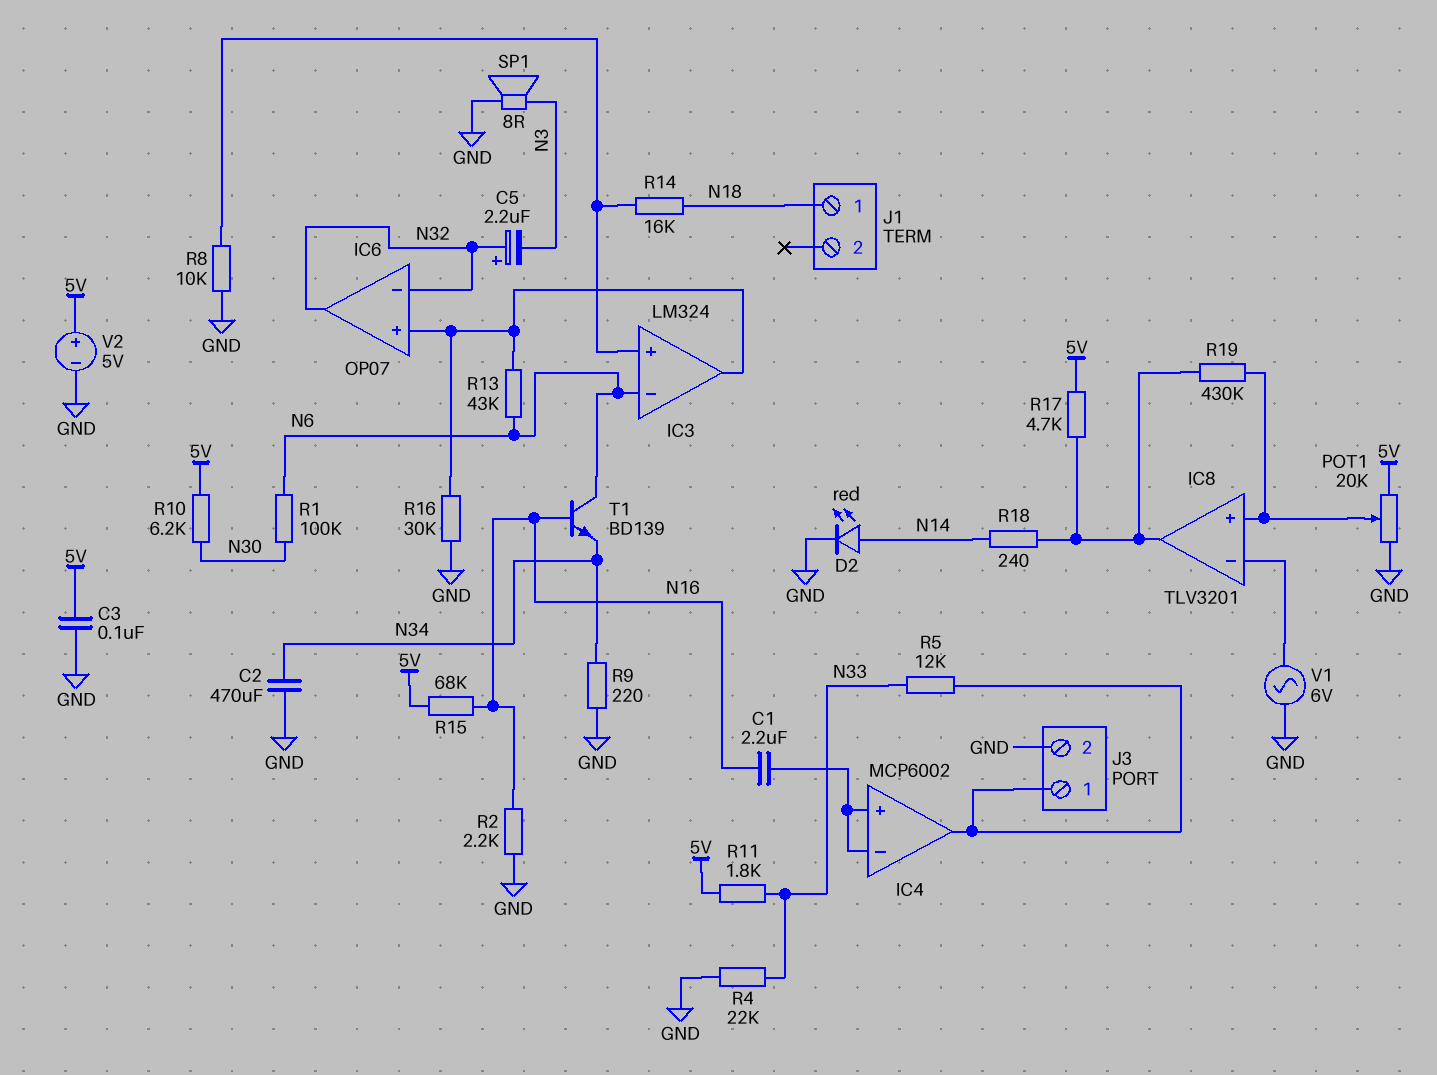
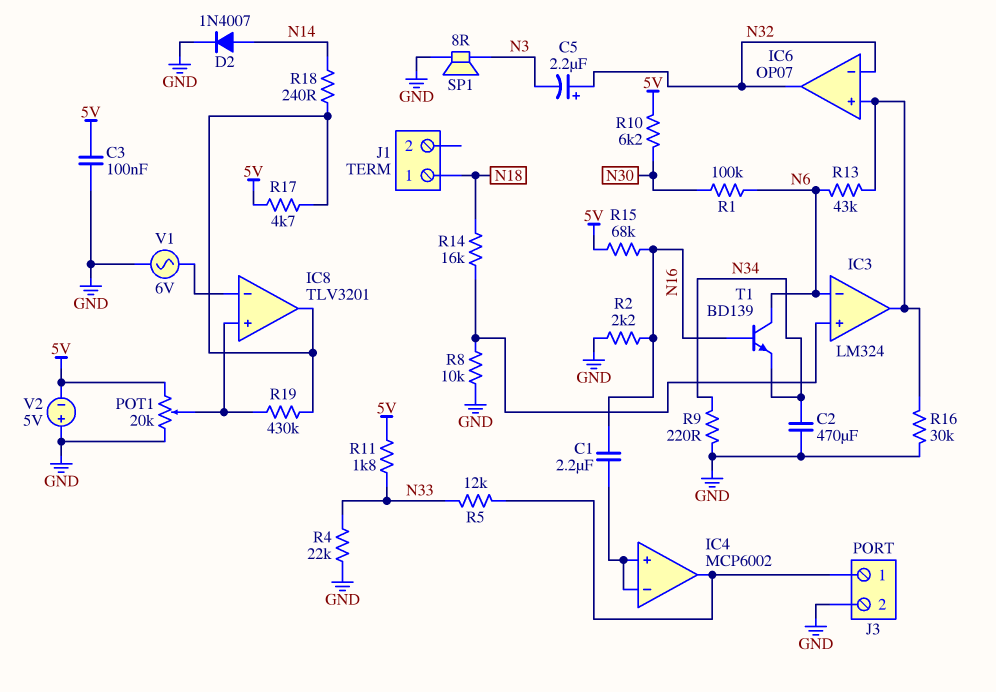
D2: LED red (A N14, K GND) -> diode 1N4007 (A N14, K GND)
V2: 5V (plus 5V, minus GND) -> 5V (plus GND, minus 5V)

